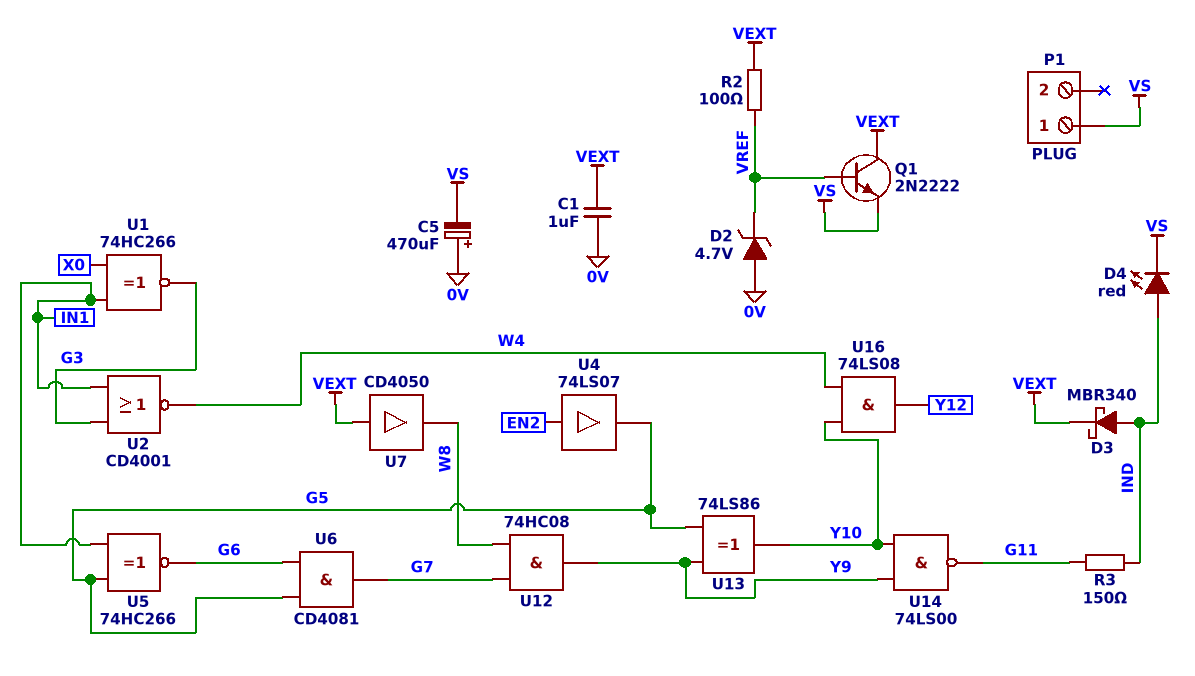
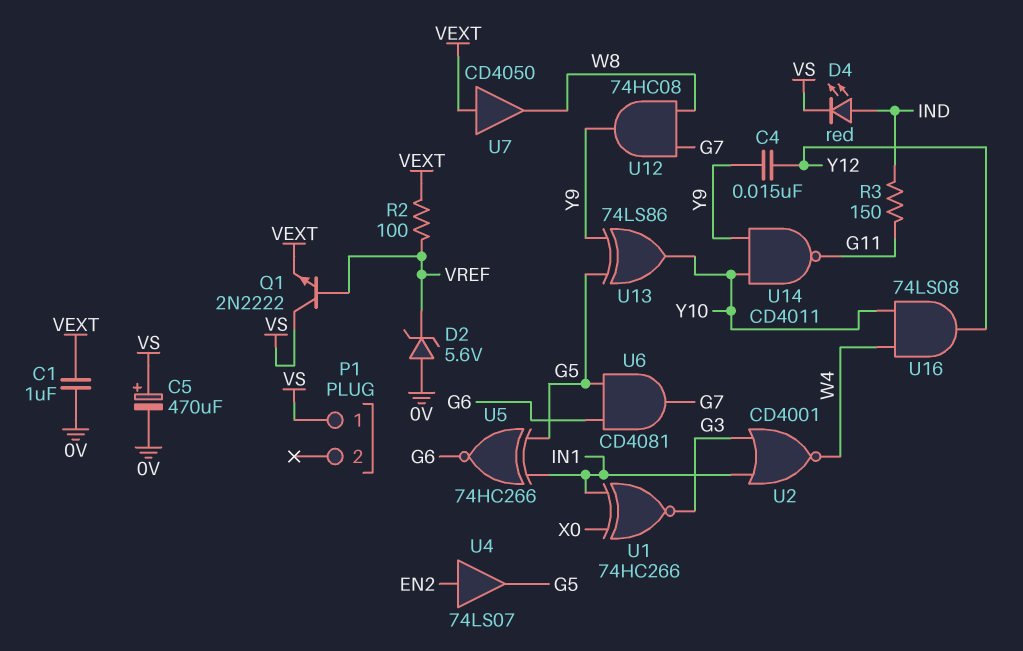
C4: none -> 15nF (Y9, Y12)
C5: 470uF (plus 0V, minus VS) -> 470uF (plus VS, minus 0V)
D2: zener 4.7V (A 0V, K VREF) -> zener 5.6V (A 0V, K VREF)
D3: schottky MBR340 (A IND, K VEXT) -> none
Q1: NPN 2N2222 (B VREF, C VEXT, E VS) -> NPN 2N2222 (B VREF, C VS, E VEXT)
U14: NAND 74LS00 (in Y9, in Y10, out G11) -> NAND CD4011 (in Y9, in Y10, out G11)

